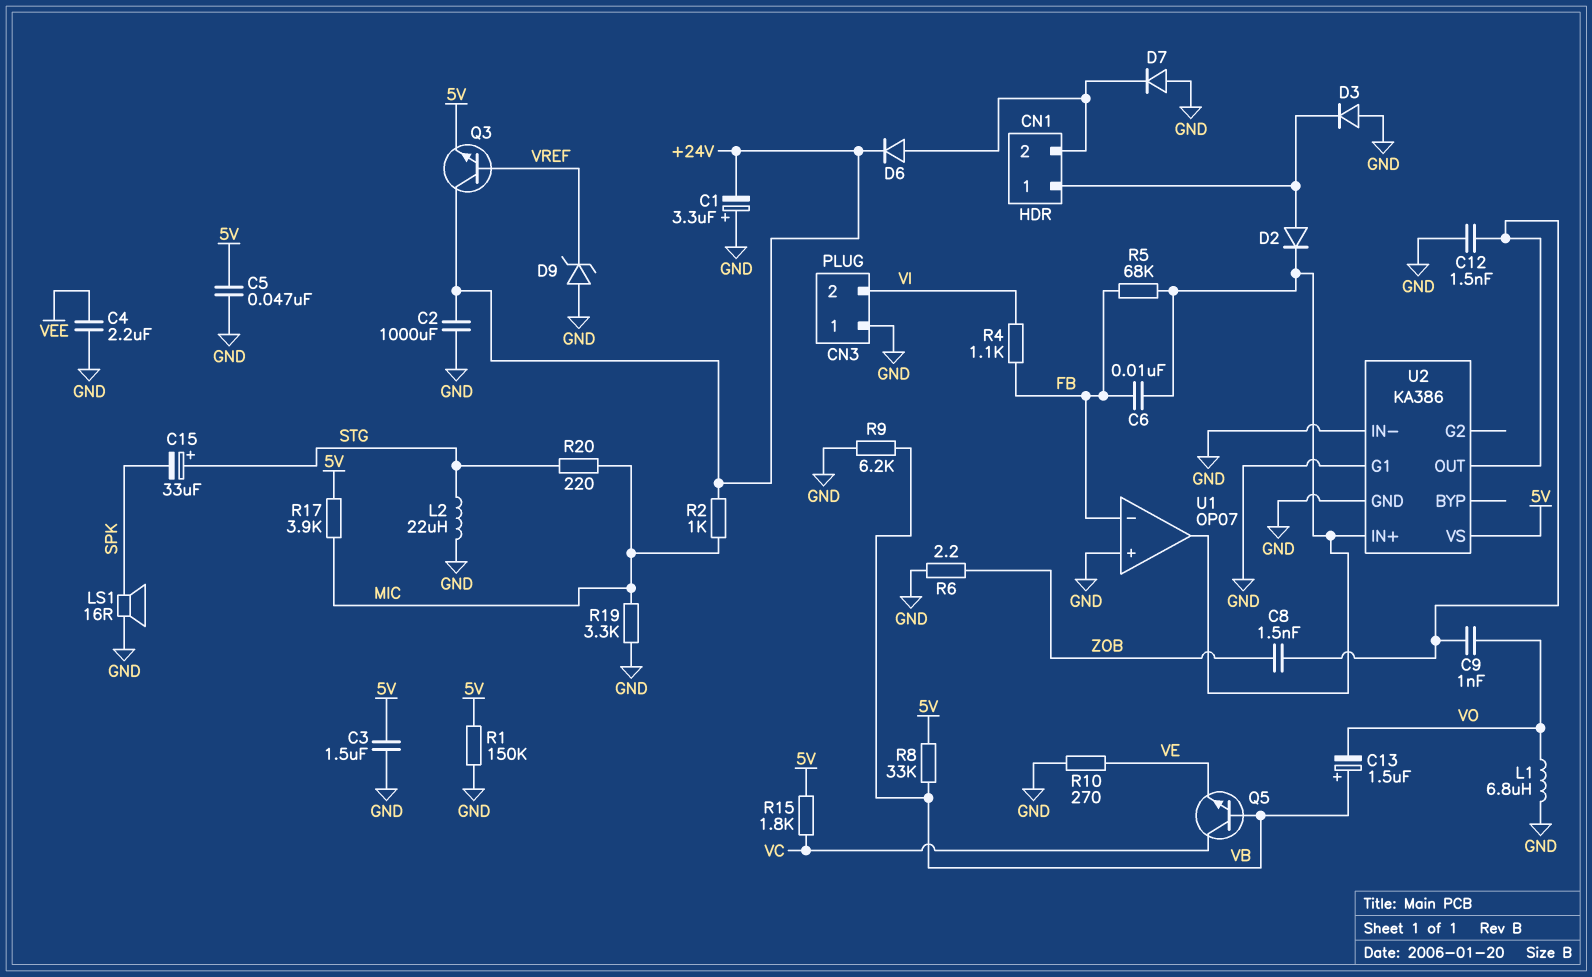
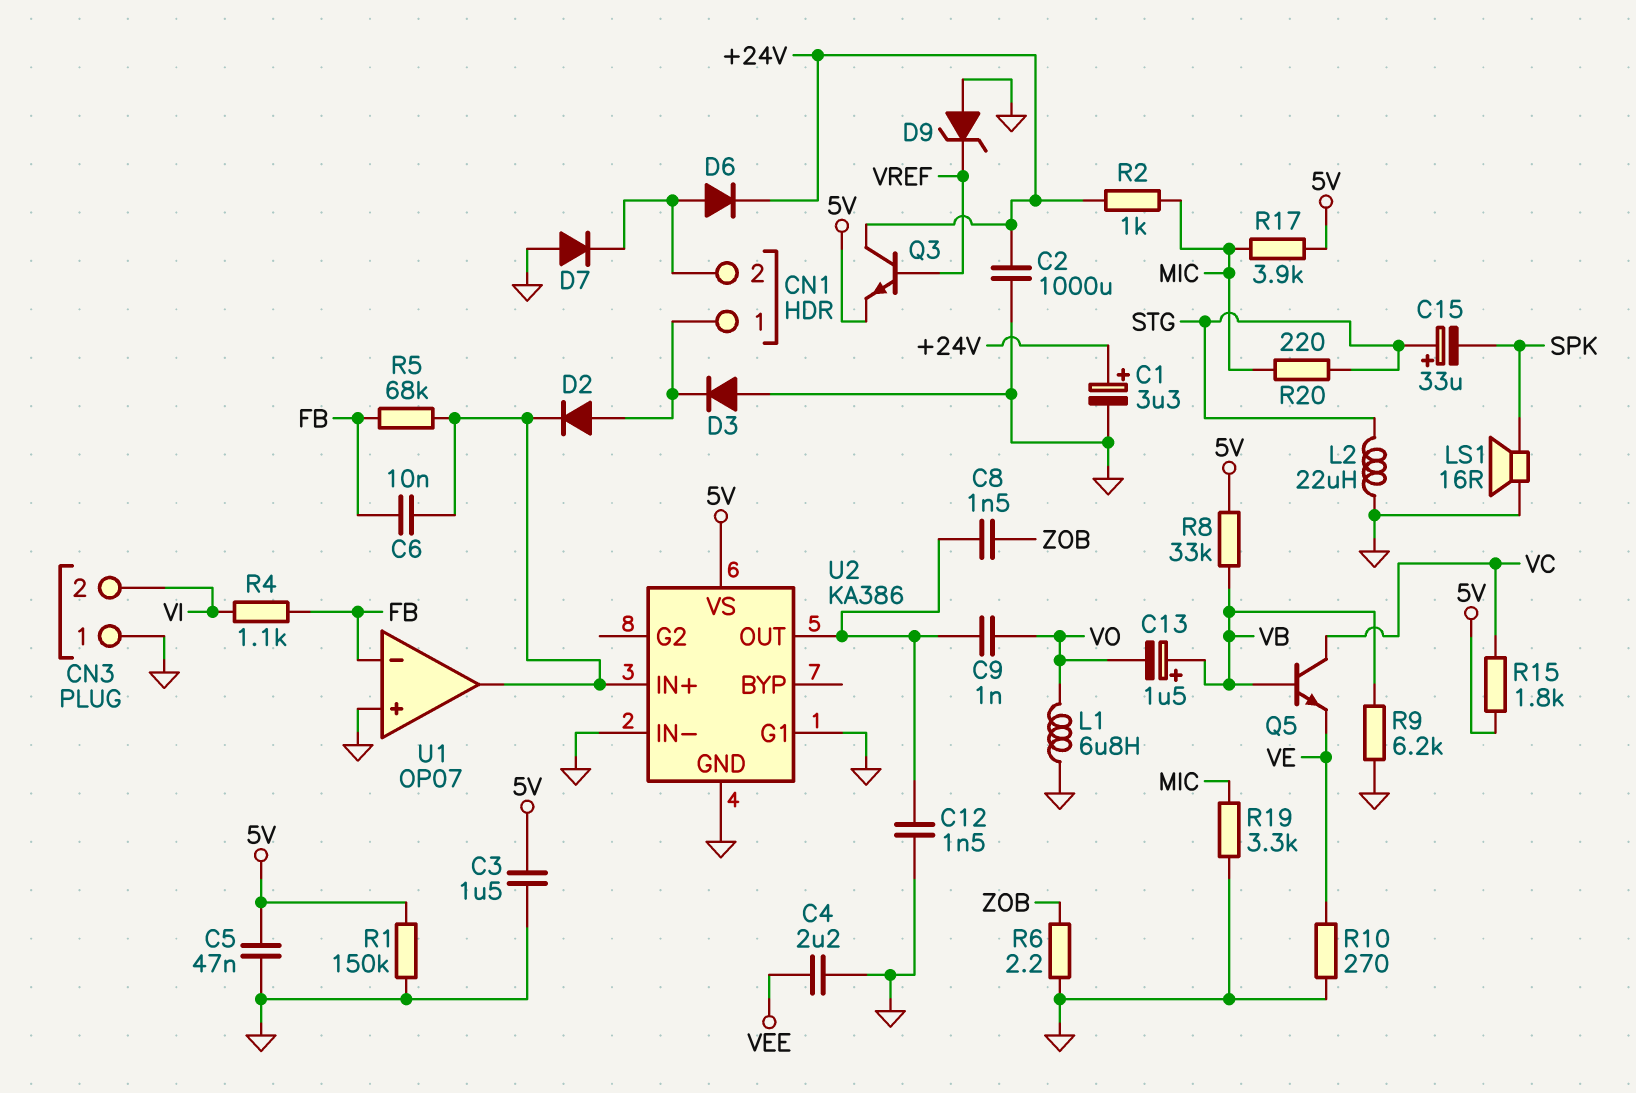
C1: 3.3uF (plus GND, minus +24V) -> 3.3uF (plus +24V, minus GND)

